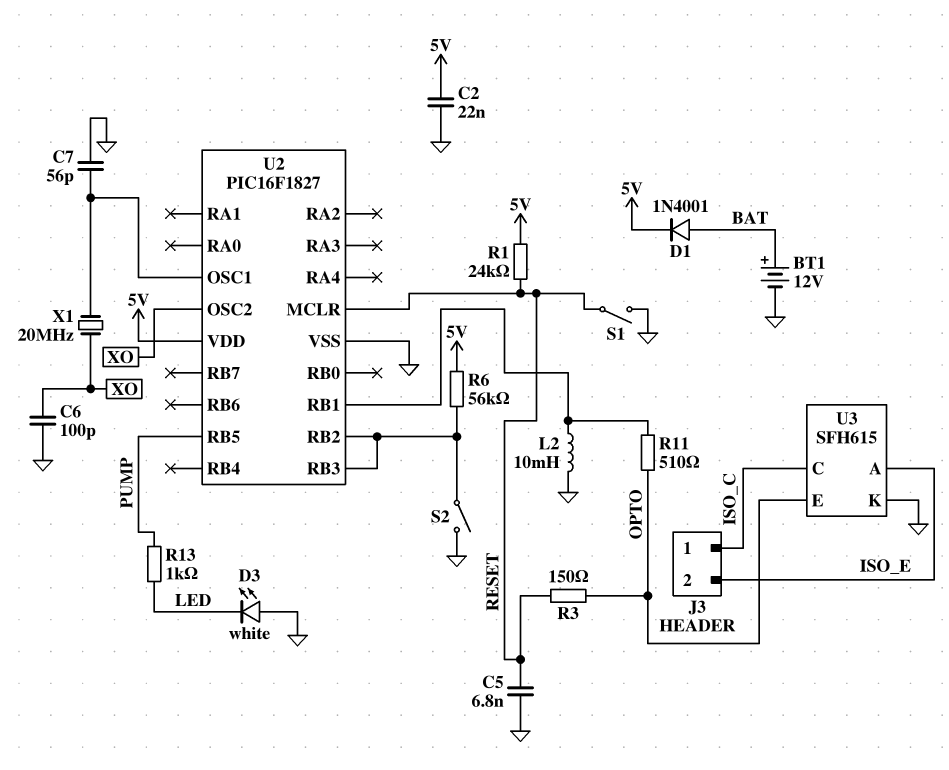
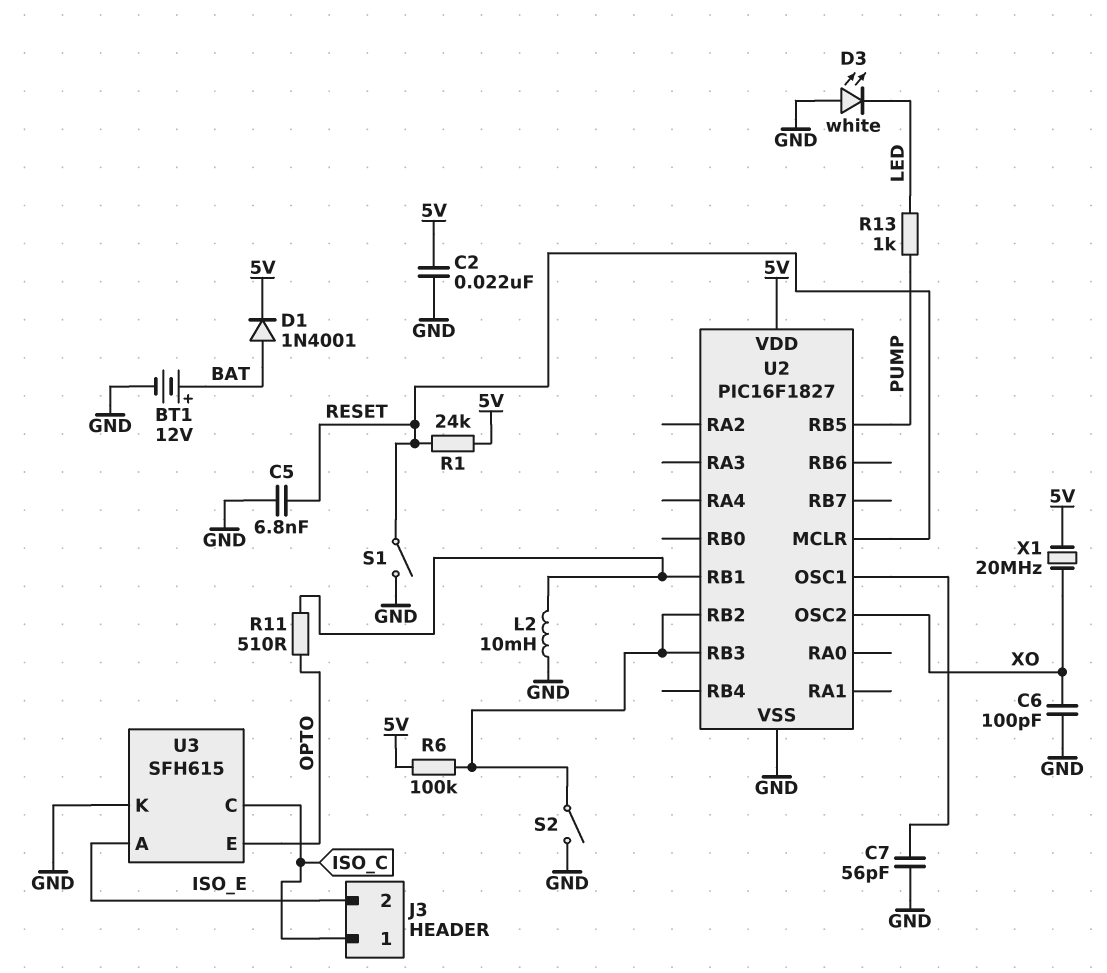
R3: 150 (OPTO, RESET) -> none
R6: 56k (5V, U2/RB2) -> 100k (5V, U2/RB2)
X1: 20MHz (U2/OSC1, XO) -> 20MHz (5V, XO)

